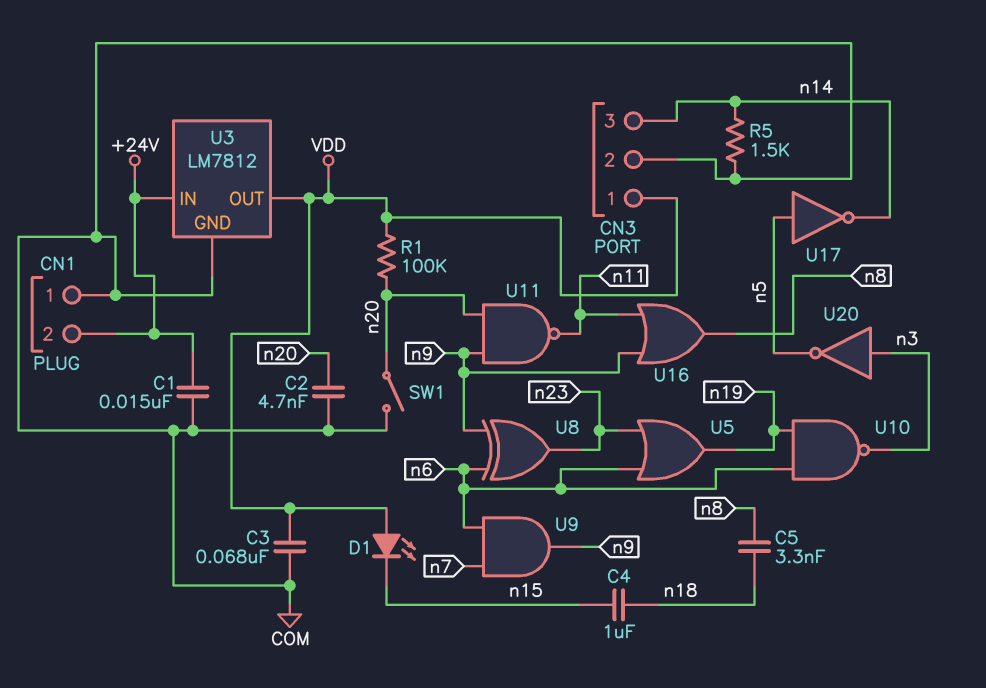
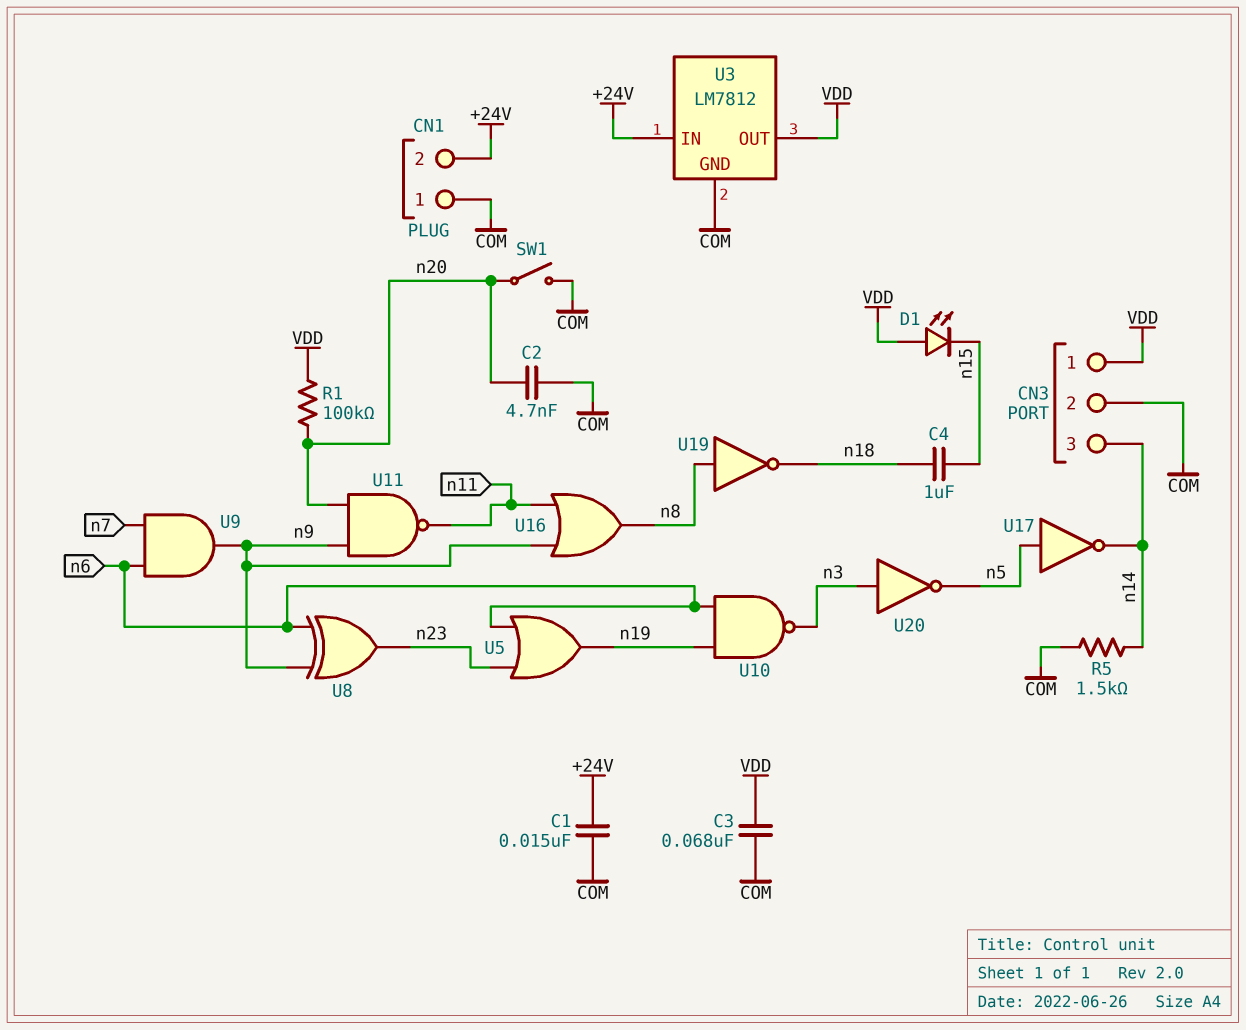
C5: 3.3nF (n8, n18) -> none
U19: none -> NOT (in n8, out n18)

